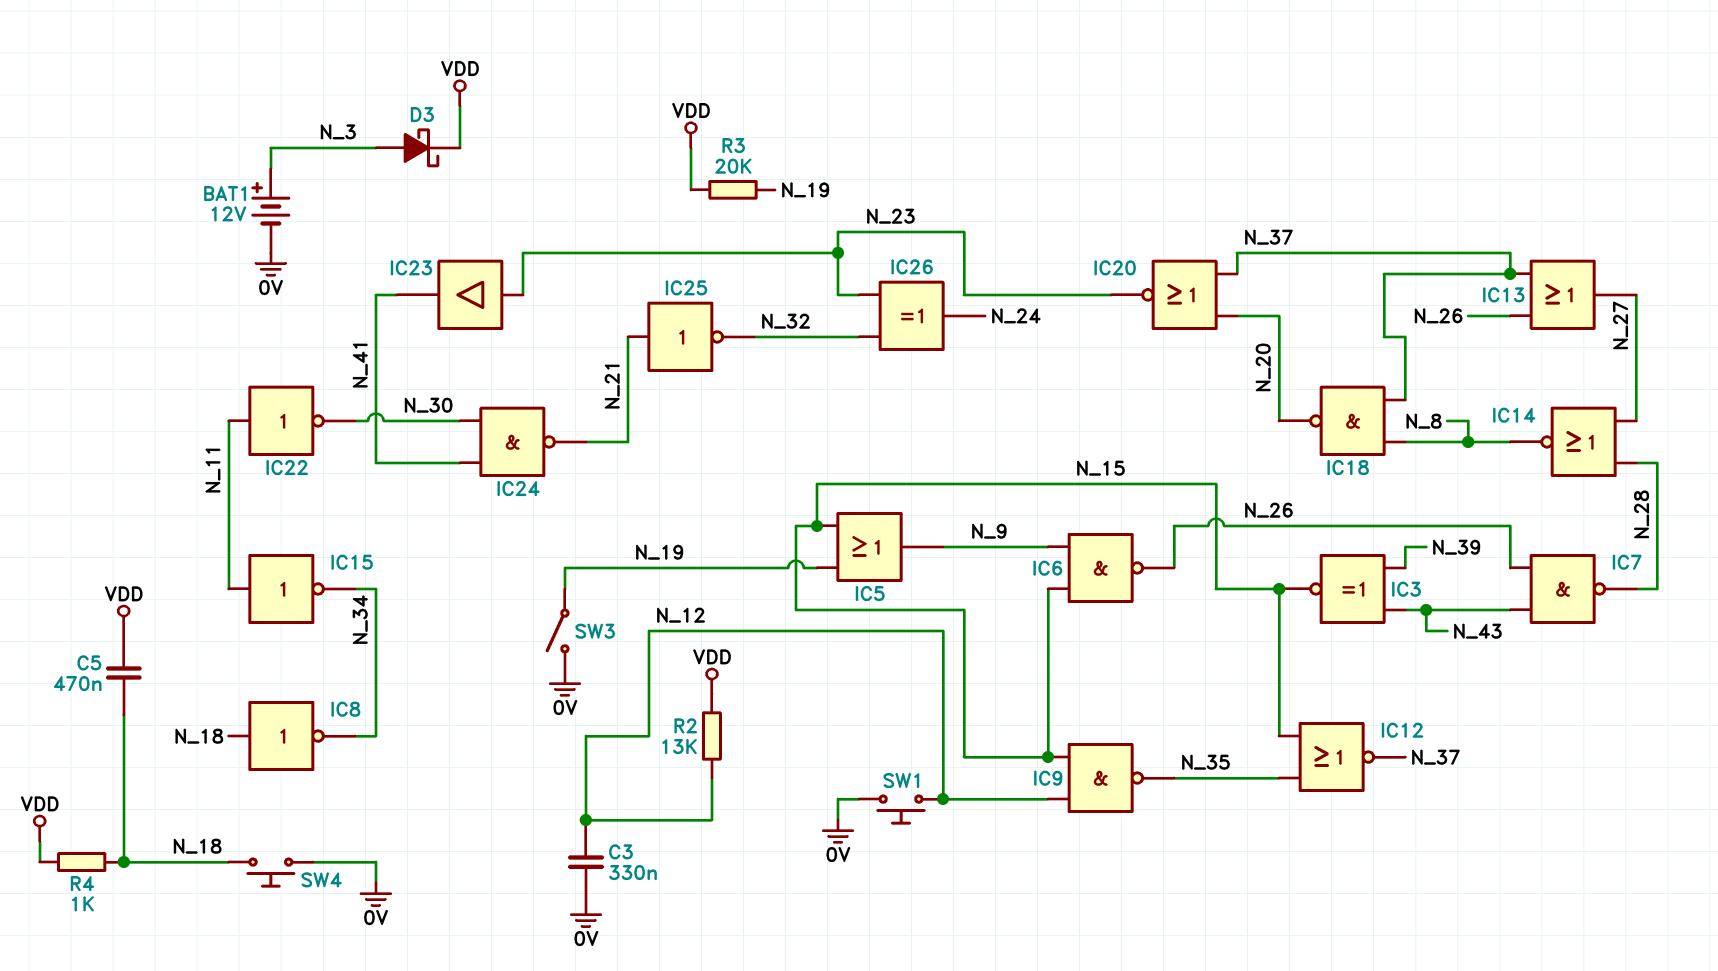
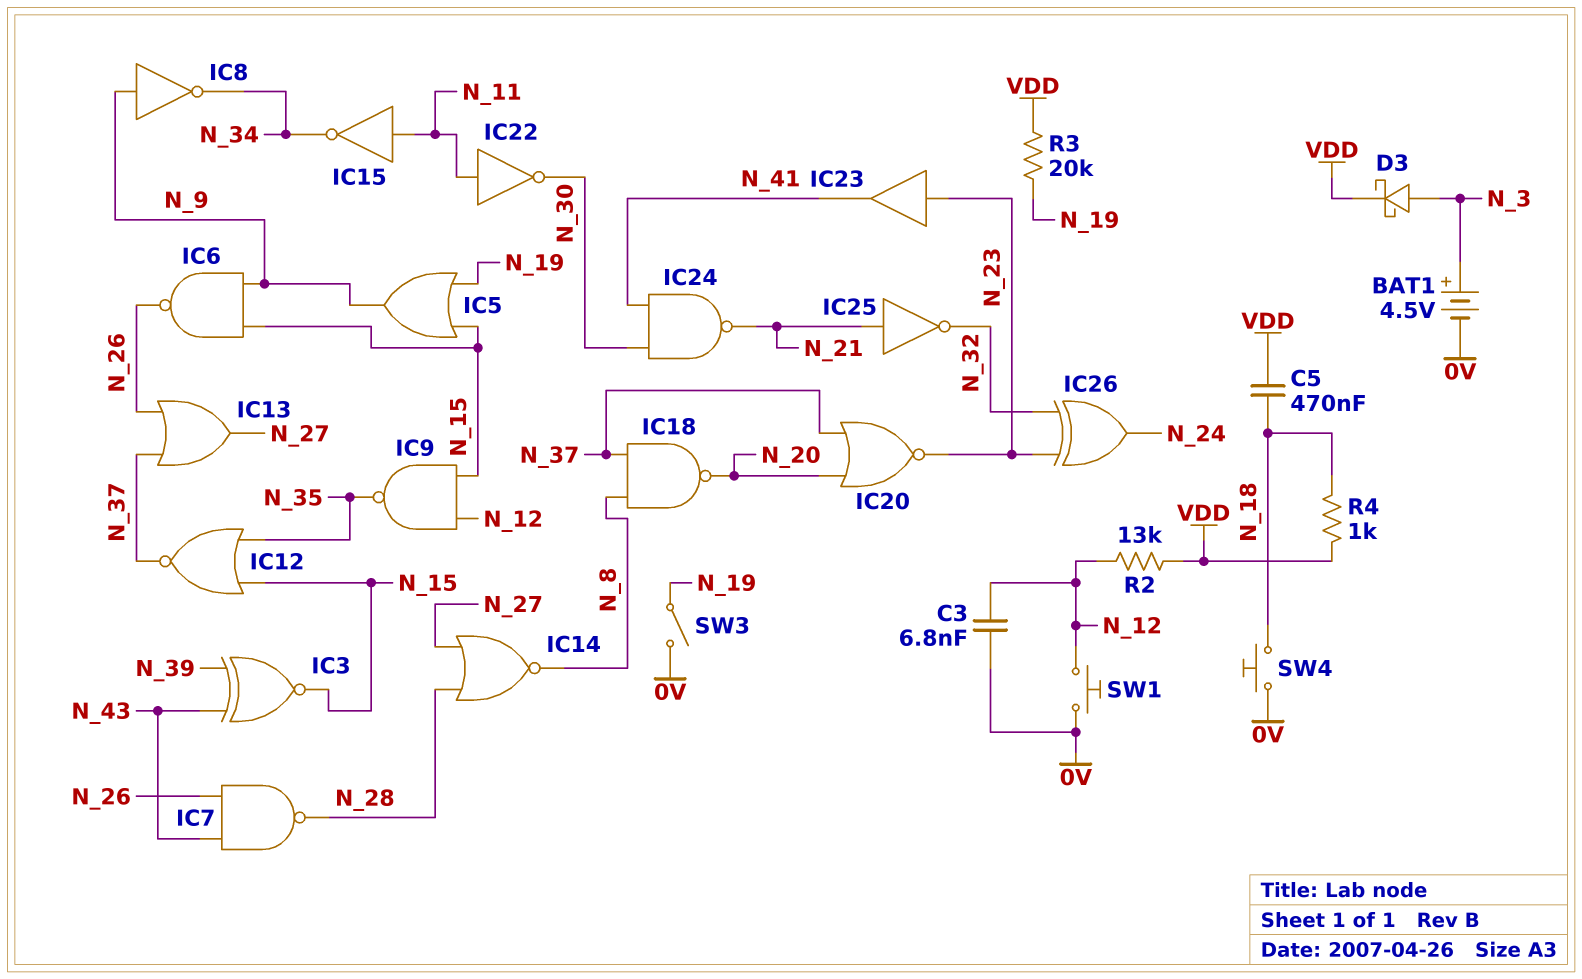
BAT1: 12V (plus N_3, minus 0V) -> 4.5V (plus N_3, minus 0V)
C3: 330nF (0V, N_12) -> 6.8nF (0V, N_12)
IC8: NOT (in N_18, out N_34) -> NOT (in N_9, out N_34)

